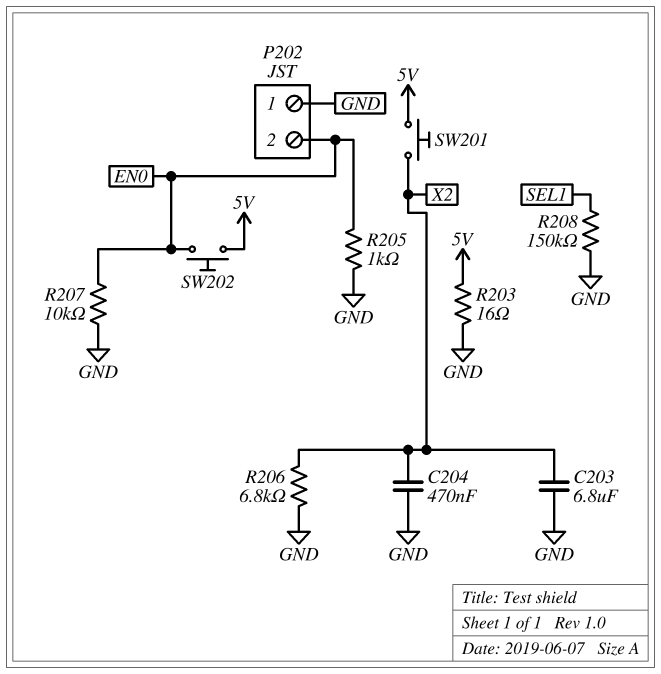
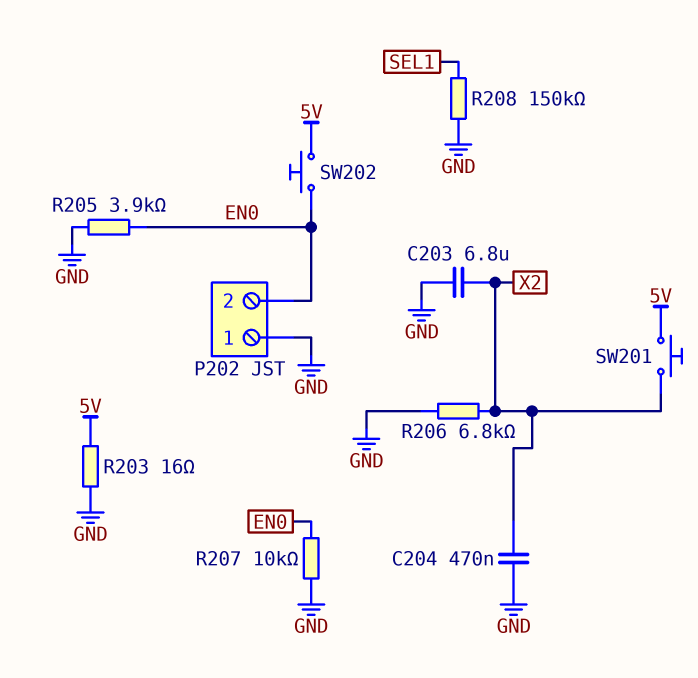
R205: 1k (EN0, GND) -> 3.9k (EN0, GND)

